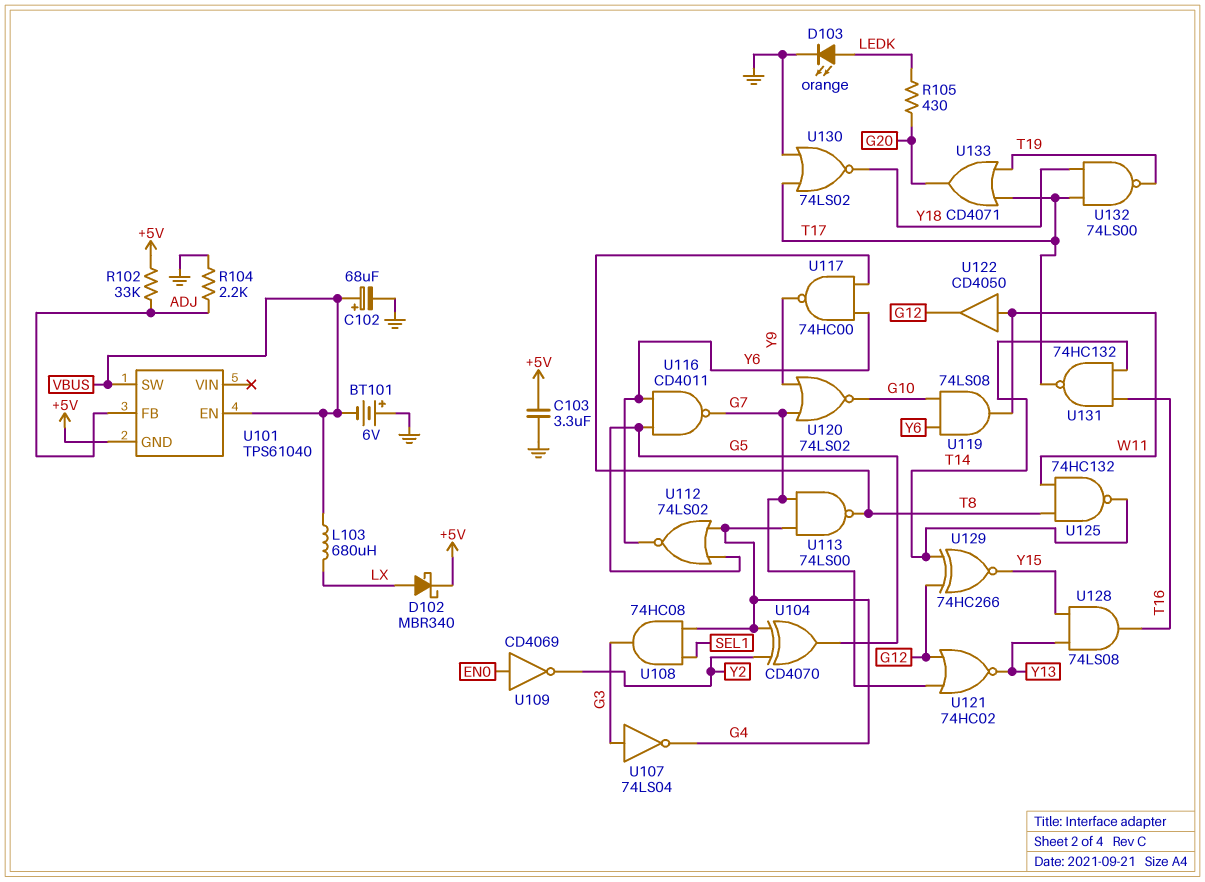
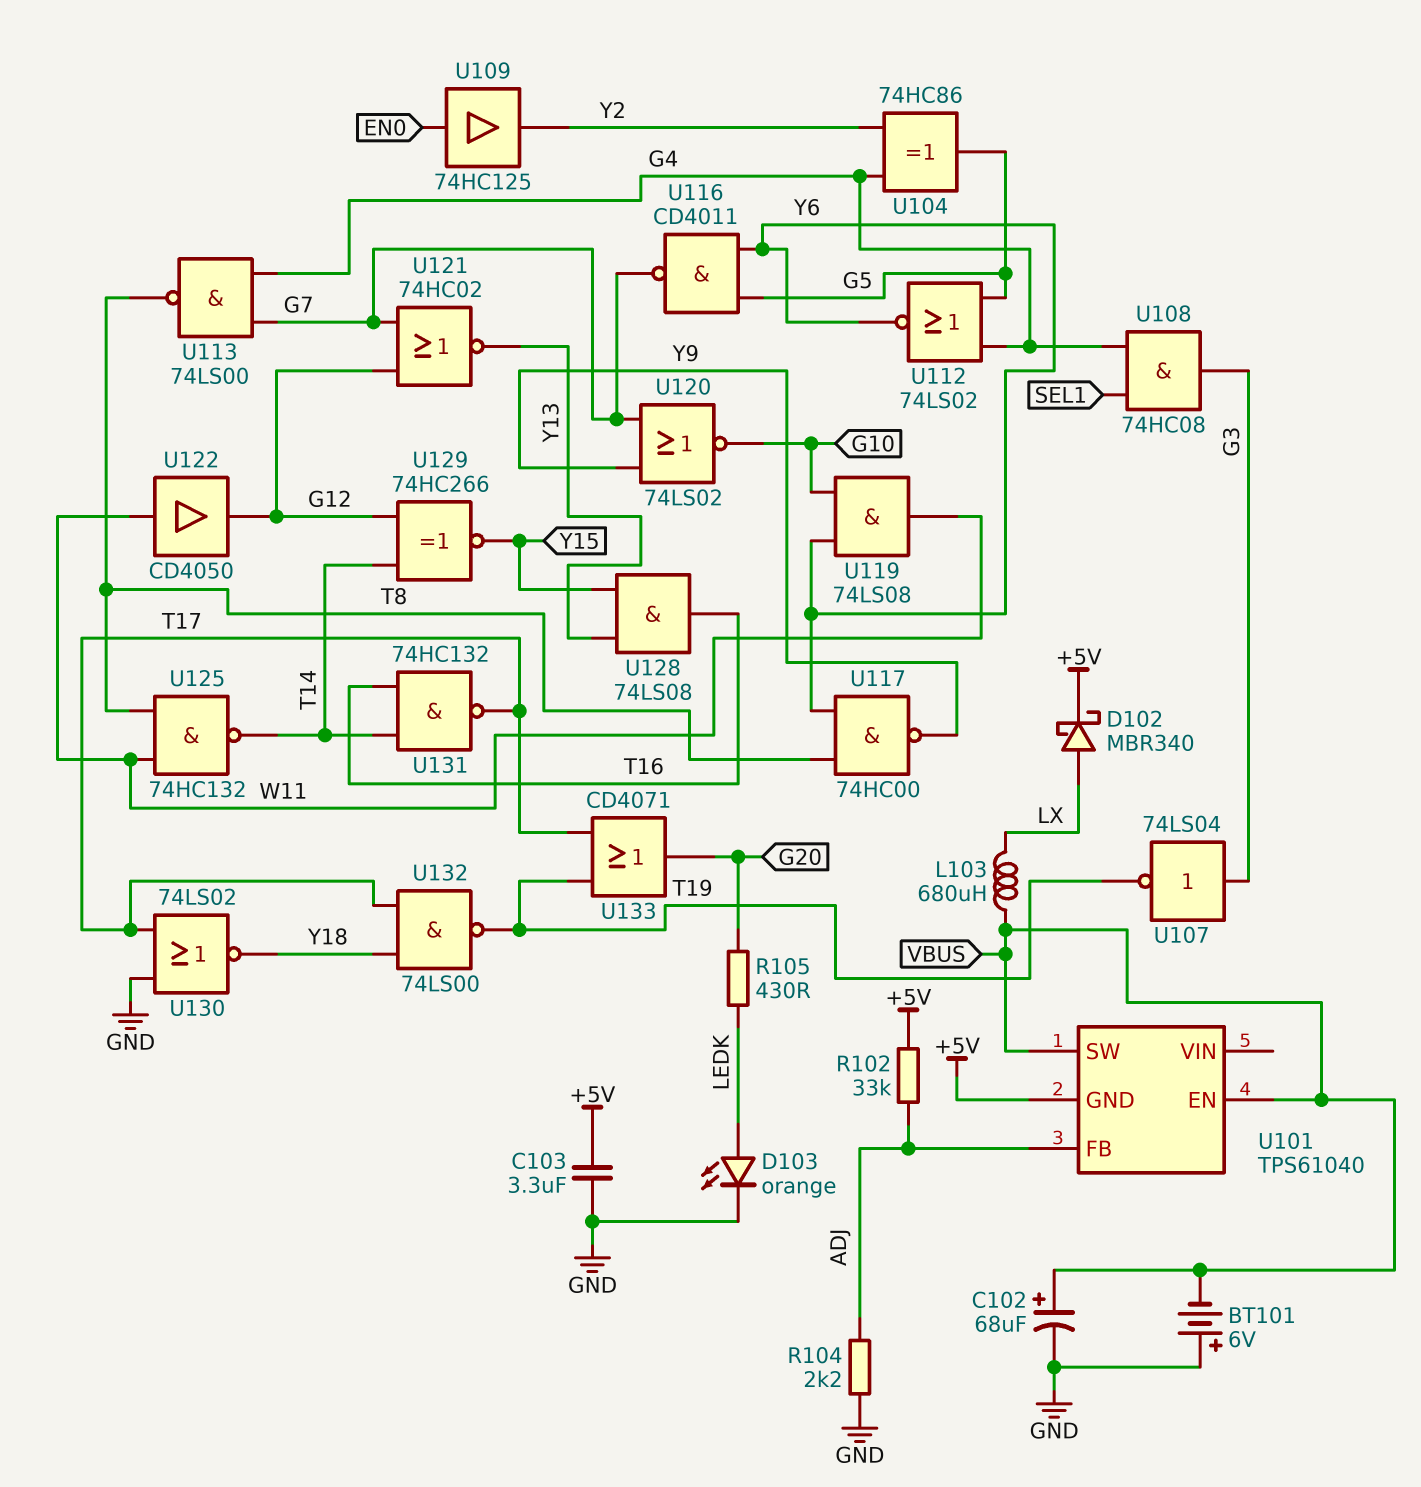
U104: XOR CD4070 (in G4, in Y2, out G5) -> XOR 74HC86 (in G4, in Y2, out G5)
U107: NOT 74LS04 (in G3, out G4) -> NOT 74LS04 (in G3, out T19)
U109: NOT CD4069 (in EN0, out Y2) -> buffer 74HC125 (in EN0, out Y2)

